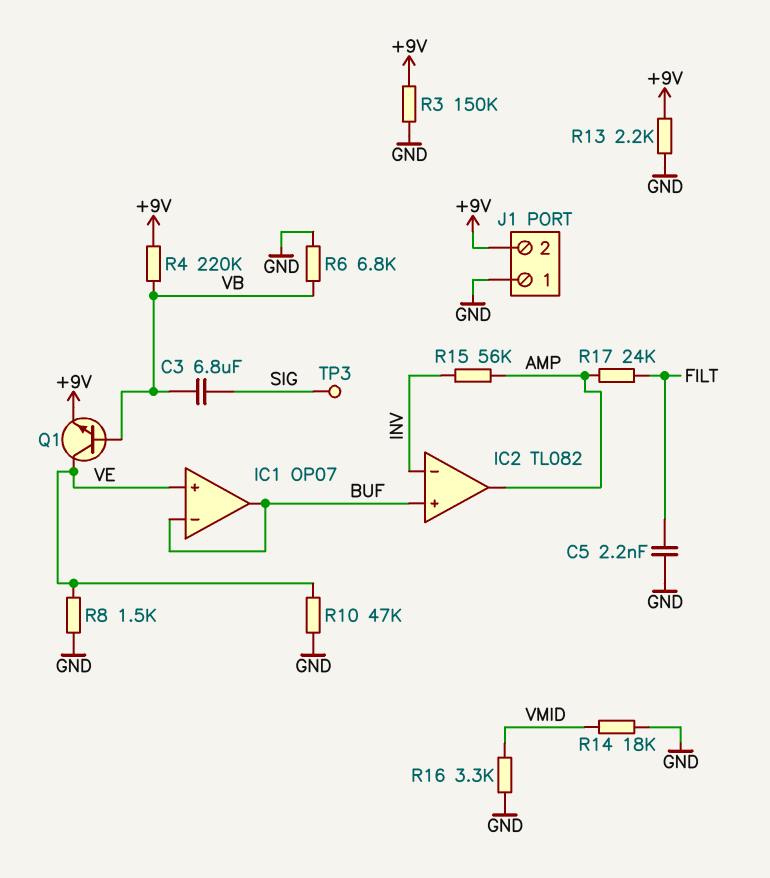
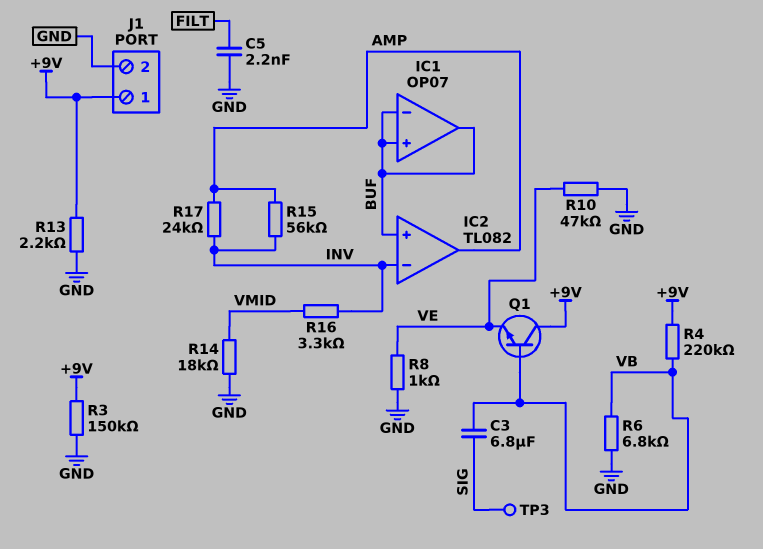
IC1 pin in+: VE -> BUF
J1 pin 1: GND -> +9V
J1 pin 2: +9V -> GND
Q1: NPN (B VB, C VE, E +9V) -> NPN (B VB, C +9V, E VE)
R8: 1.5k (GND, VE) -> 1k (GND, VE)
R16: 3.3k (GND, VMID) -> 3.3k (INV, VMID)
R17: 24k (AMP, FILT) -> 24k (AMP, INV)

